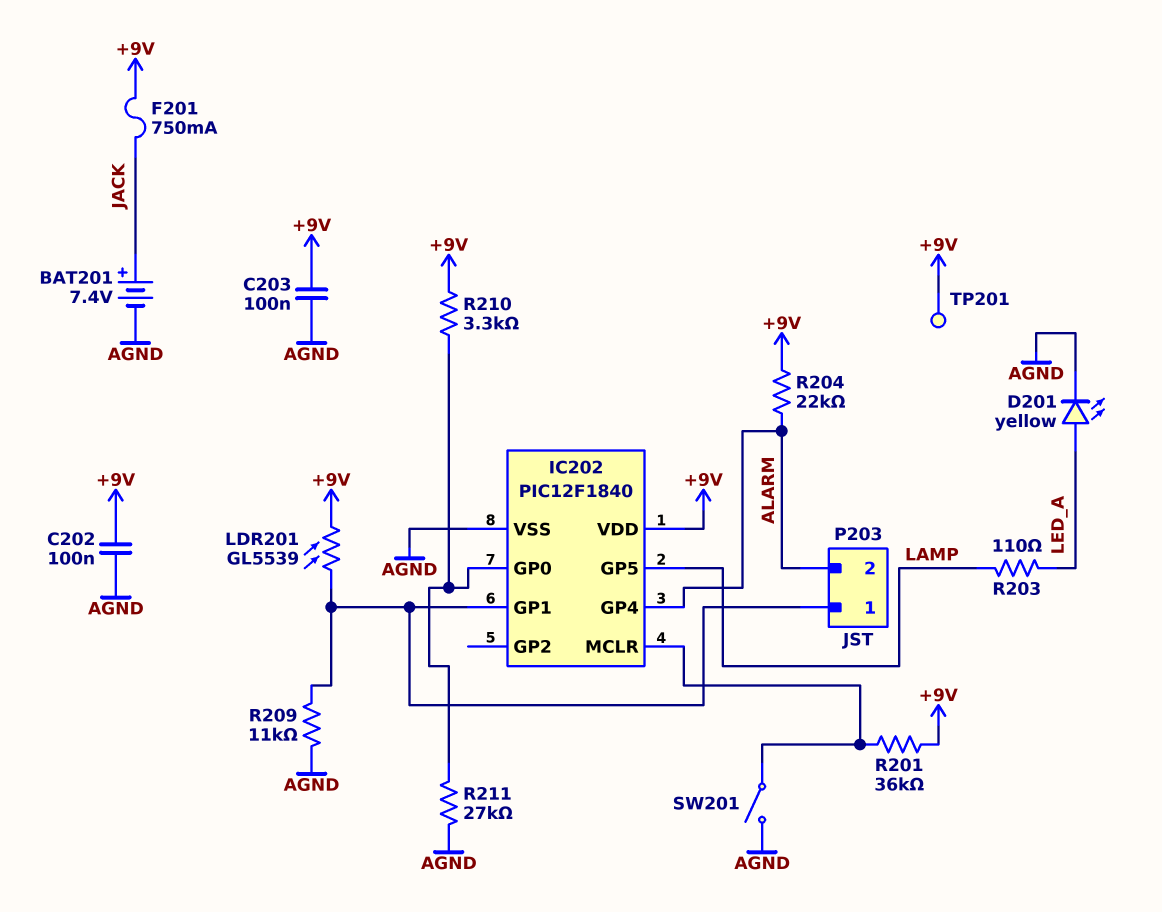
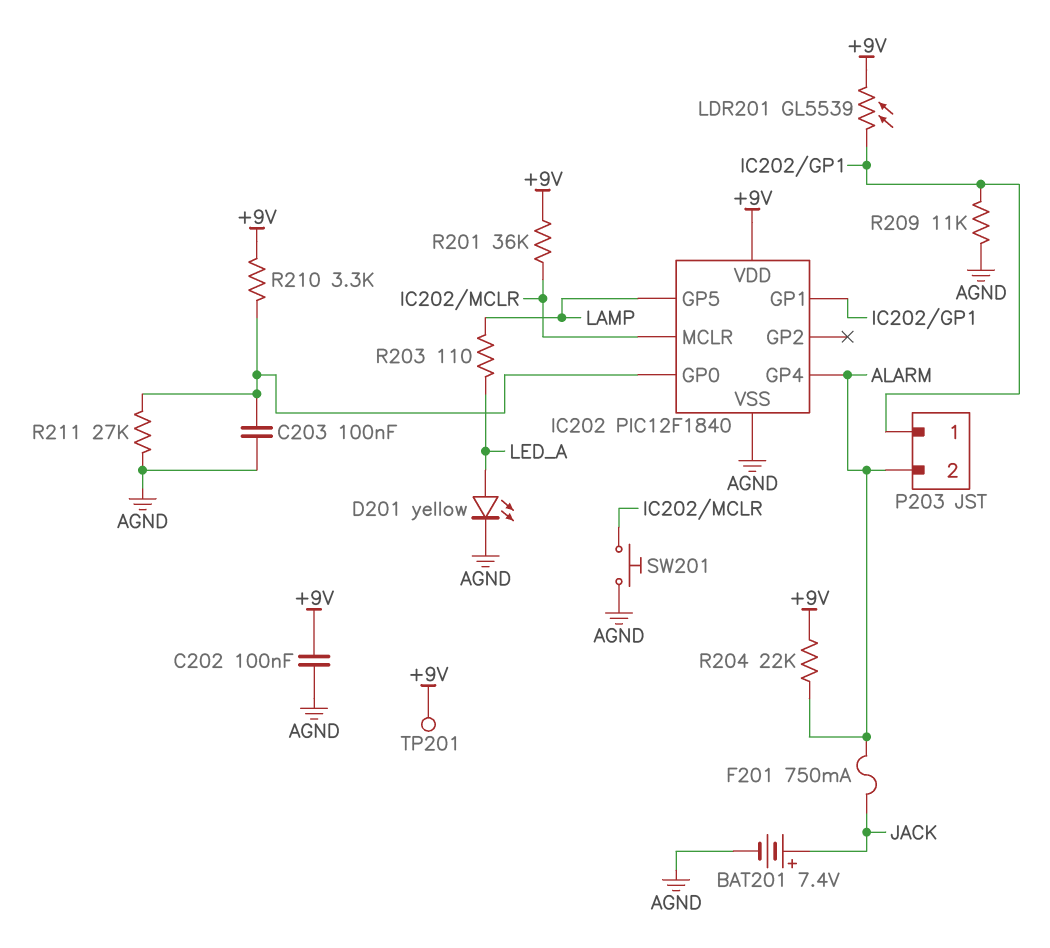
C203: 100nF (+9V, AGND) -> 100nF (AGND, IC202/GP0)
F201: 750mA (+9V, JACK) -> 750mA (ALARM, JACK)
SW201: switch (AGND, IC202/MCLR) -> button (AGND, IC202/MCLR)

